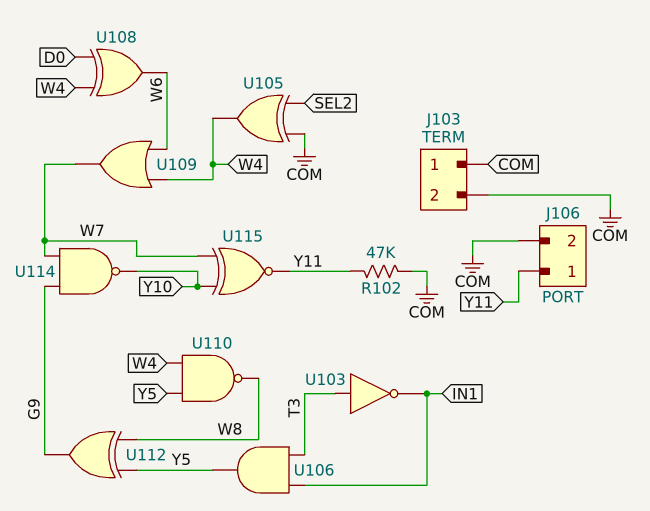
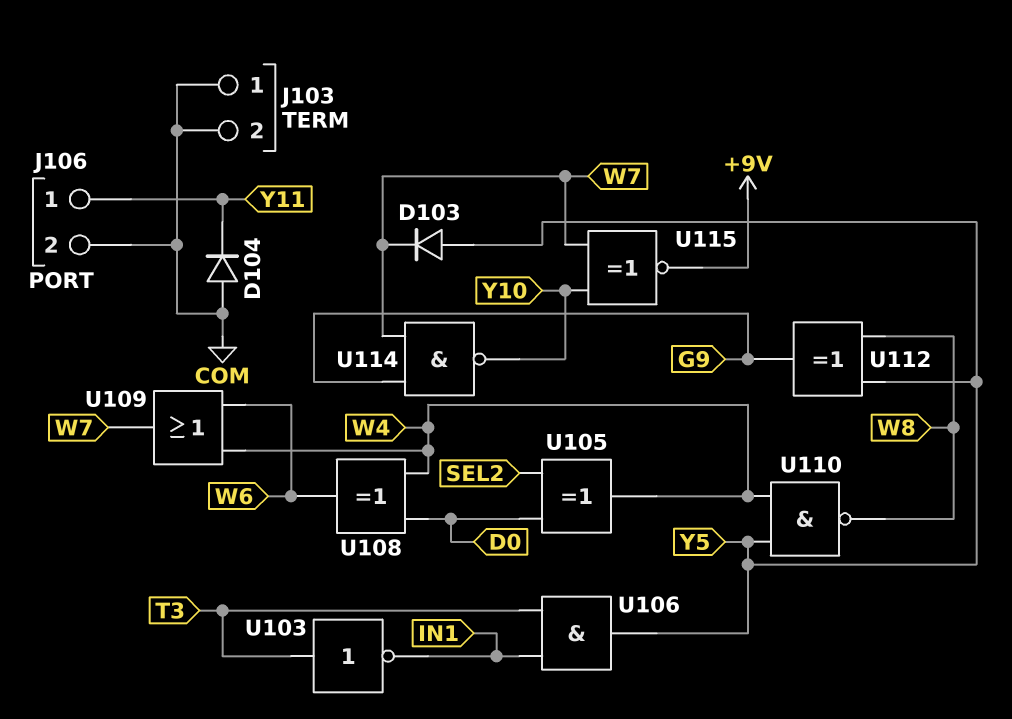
D103: none -> diode (A Y5, K W7)
D104: none -> diode (A COM, K Y11)
R102: 47k (COM, Y11) -> none
U105: XOR (in COM, in SEL2, out W4) -> XOR (in D0, in SEL2, out W4)
U115: XNOR (in W7, in Y10, out Y11) -> XNOR (in W7, in Y10, out +9V)

